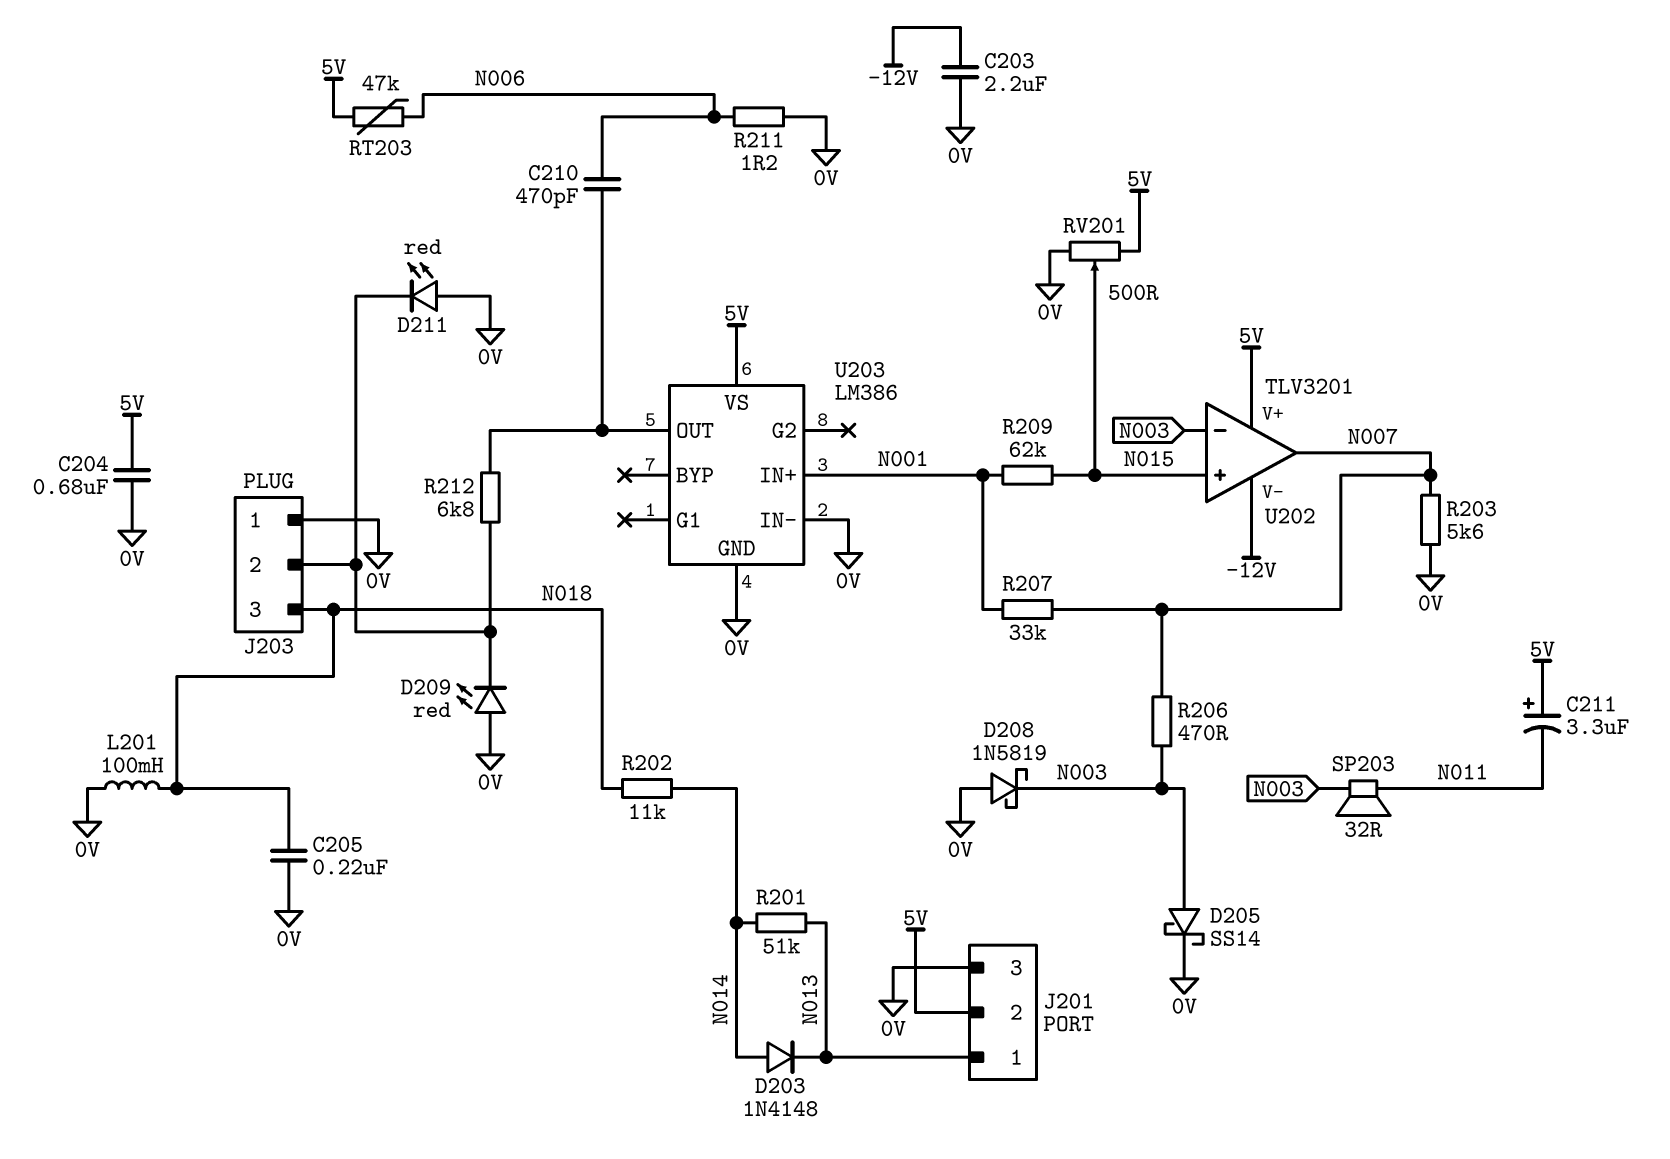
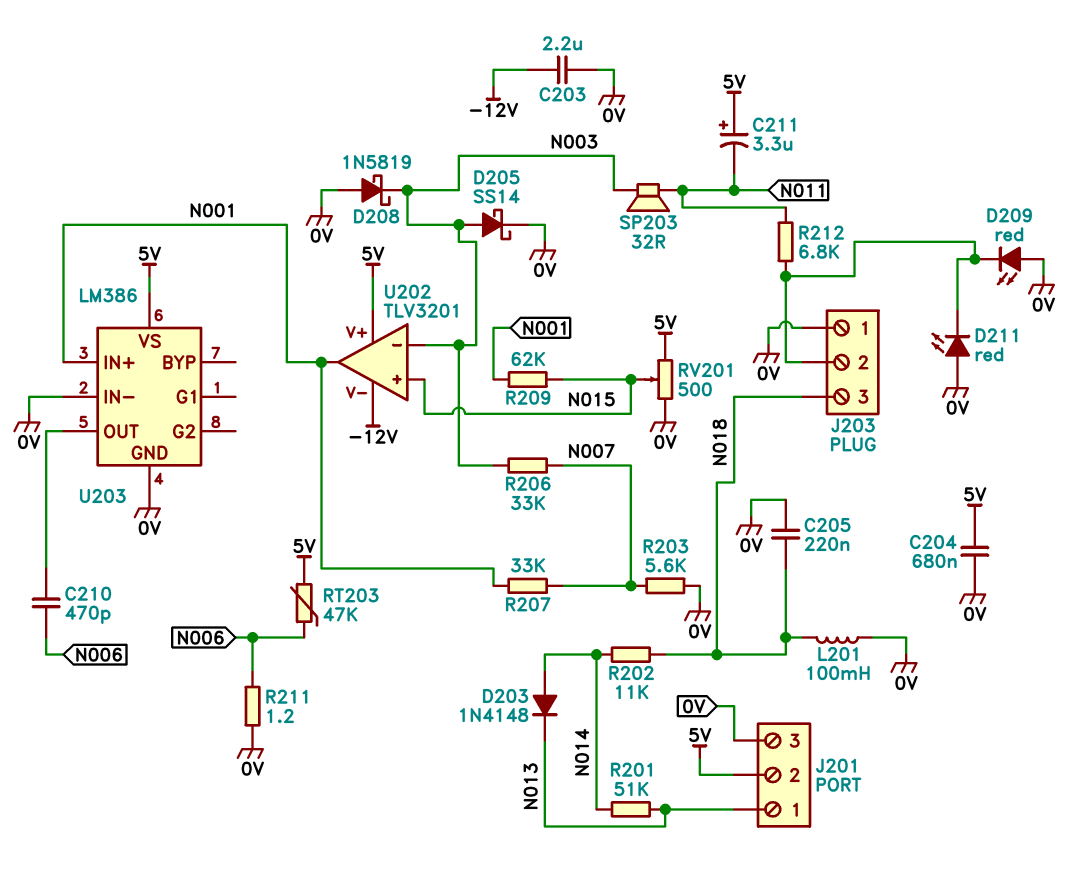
R206: 470 (N003, N007) -> 33k (N003, N007)
R212: 6.8k (J203/2, U203/OUT) -> 6.8k (J203/2, N011)
U202 pin out: N007 -> N001

